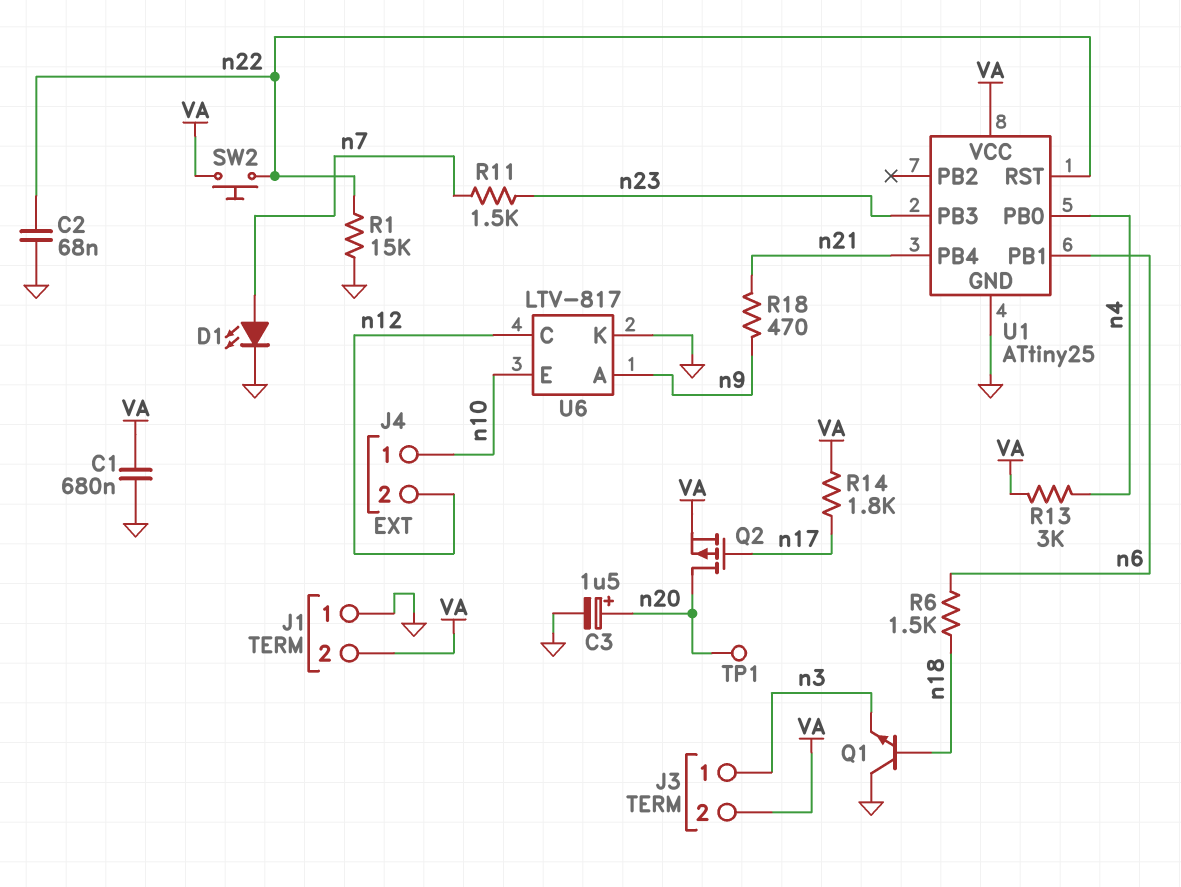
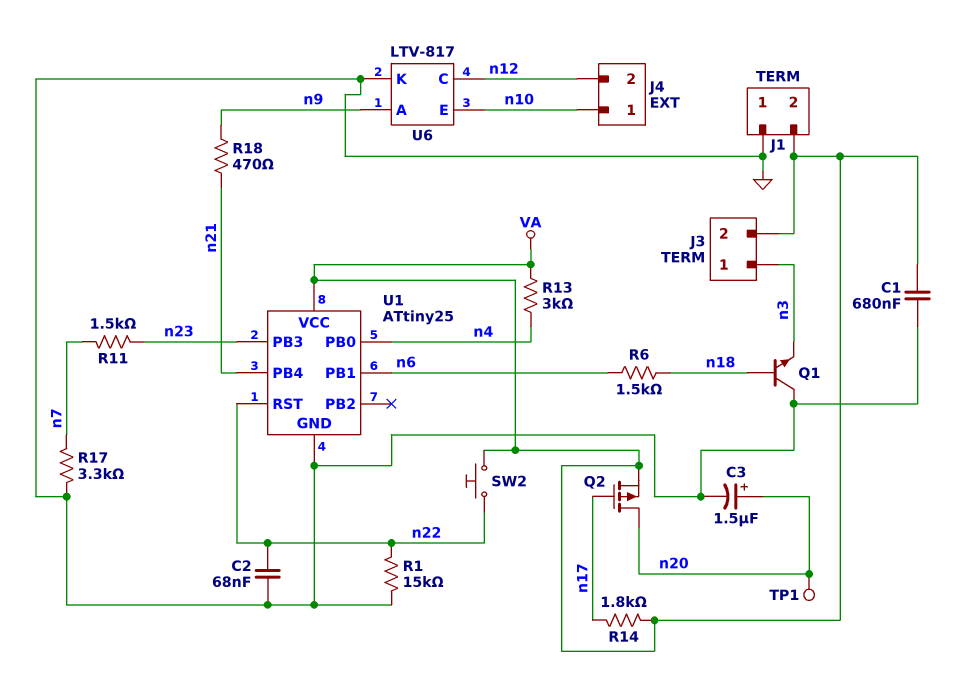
D1: LED (A n7, K GND) -> none
R17: none -> 3.3k (GND, n7)

